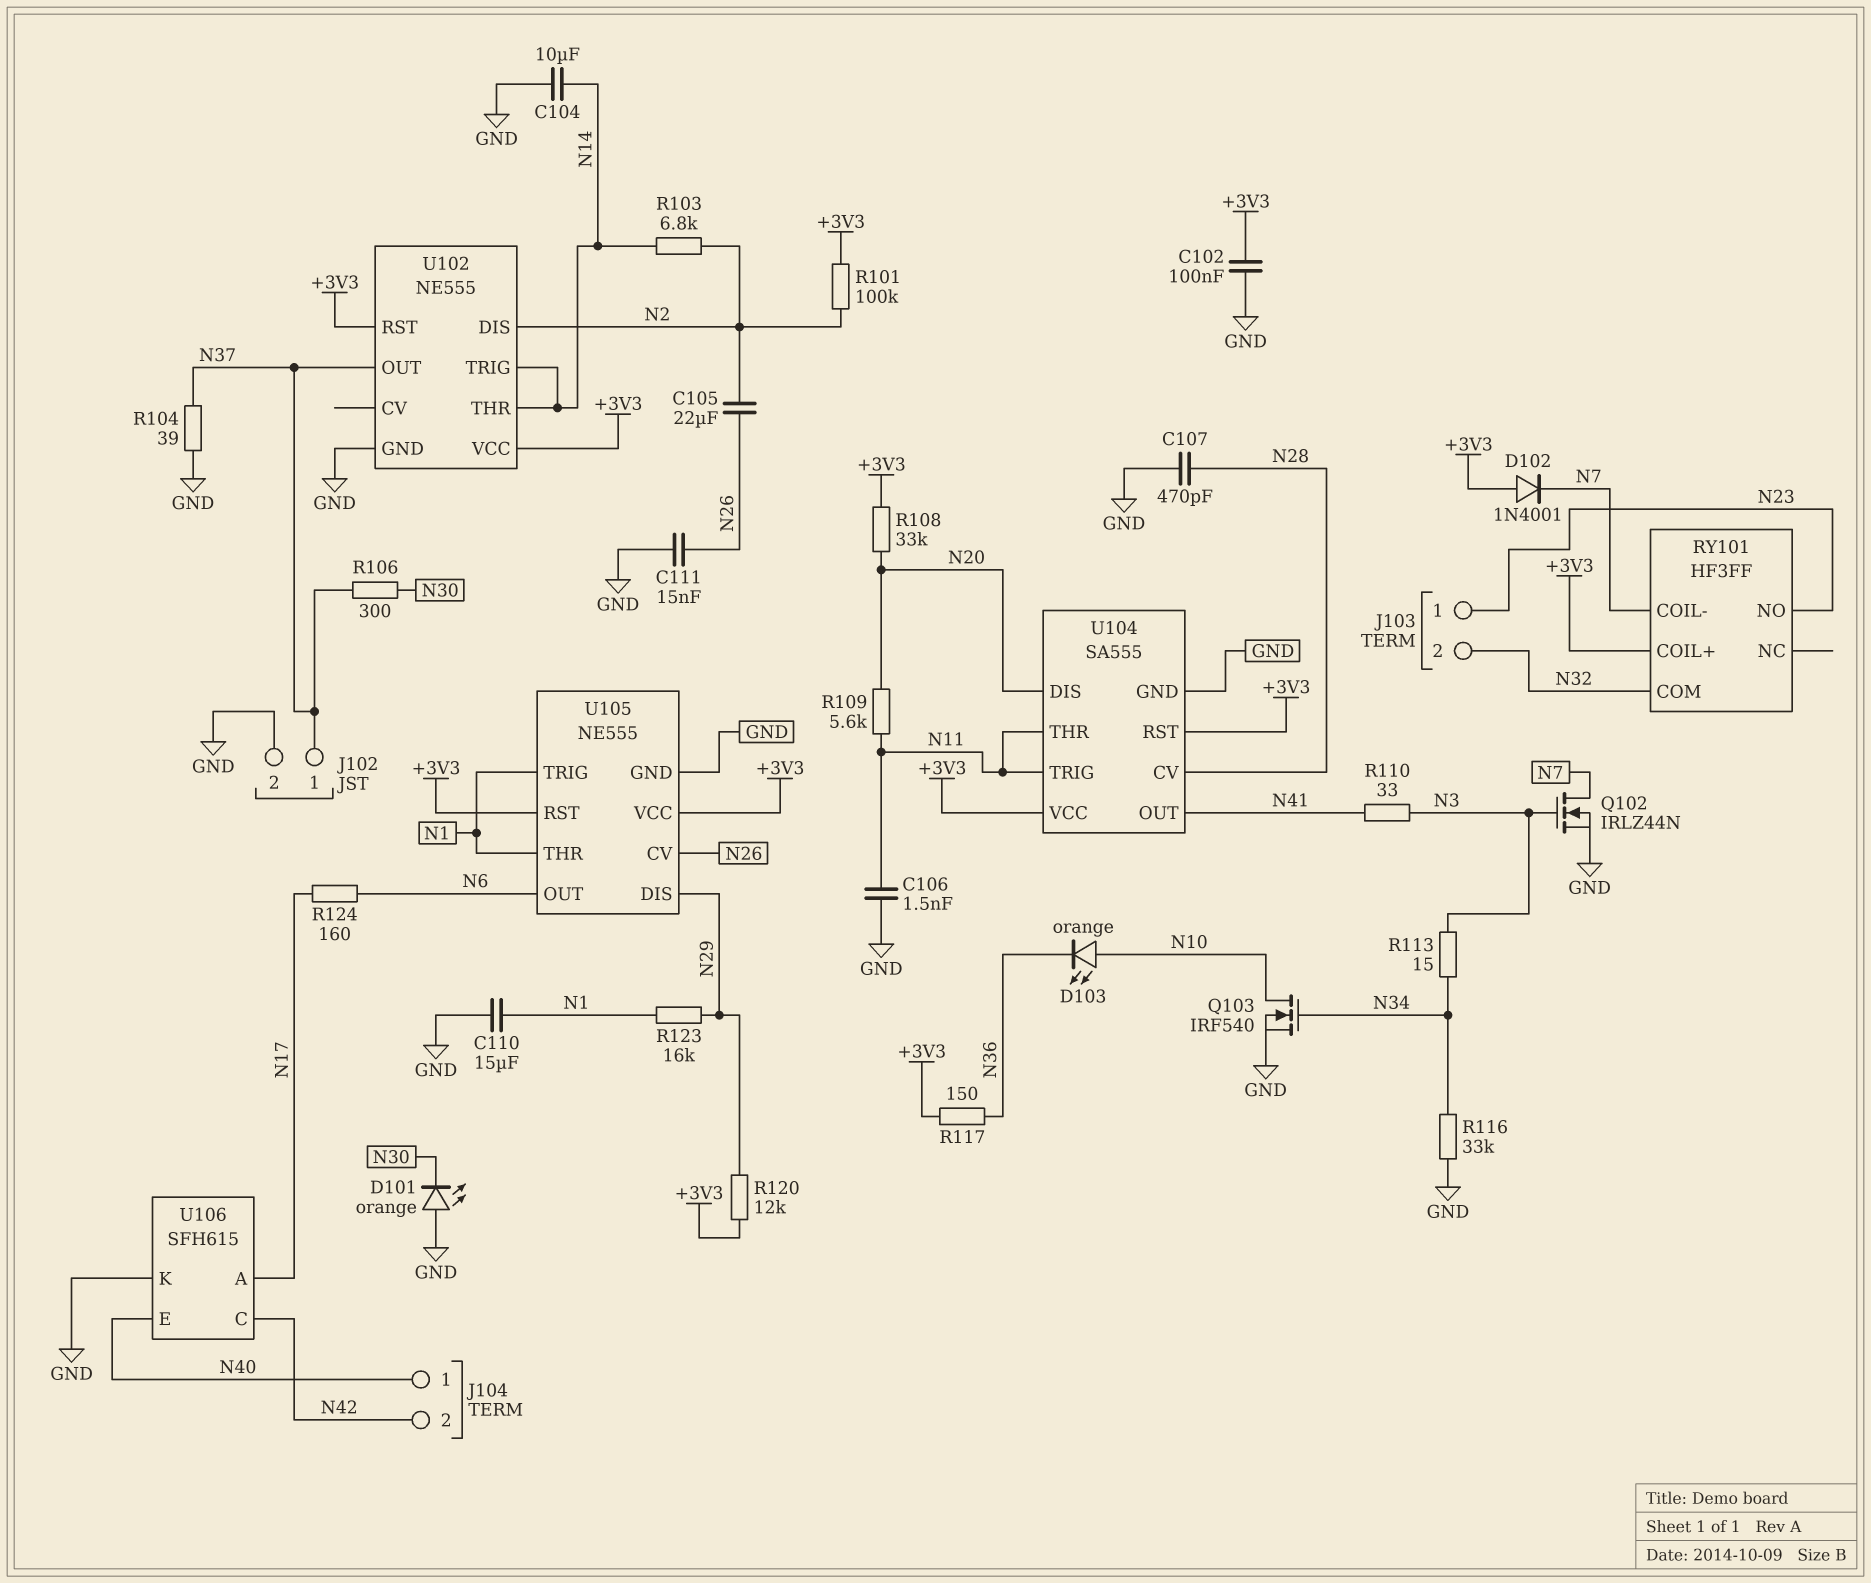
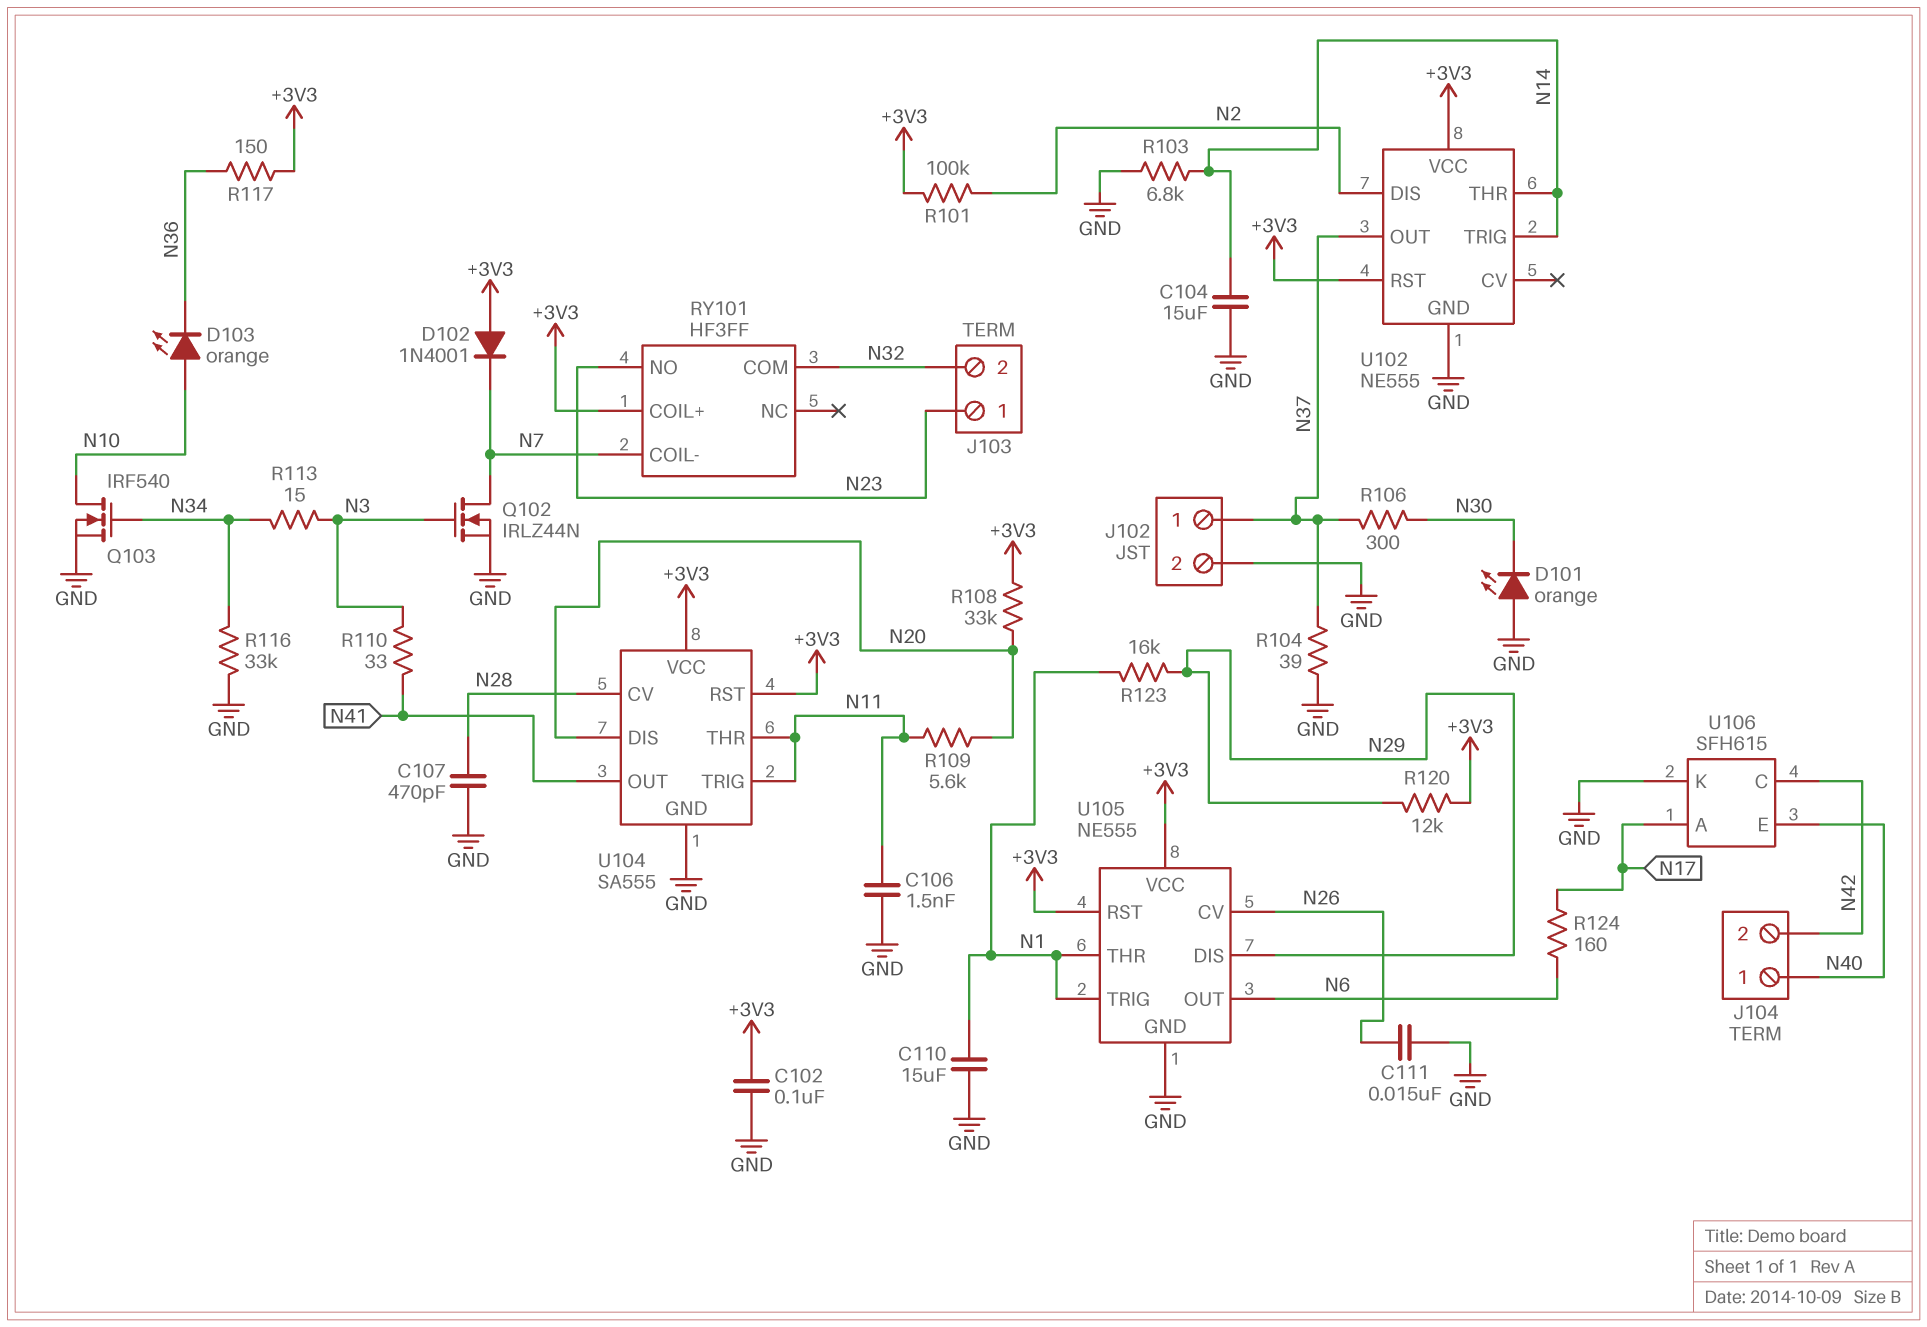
C104: 10uF (GND, N14) -> 15uF (GND, N14)
C105: 22uF (N2, N26) -> none
R103: 6.8k (N2, N14) -> 6.8k (GND, N14)

